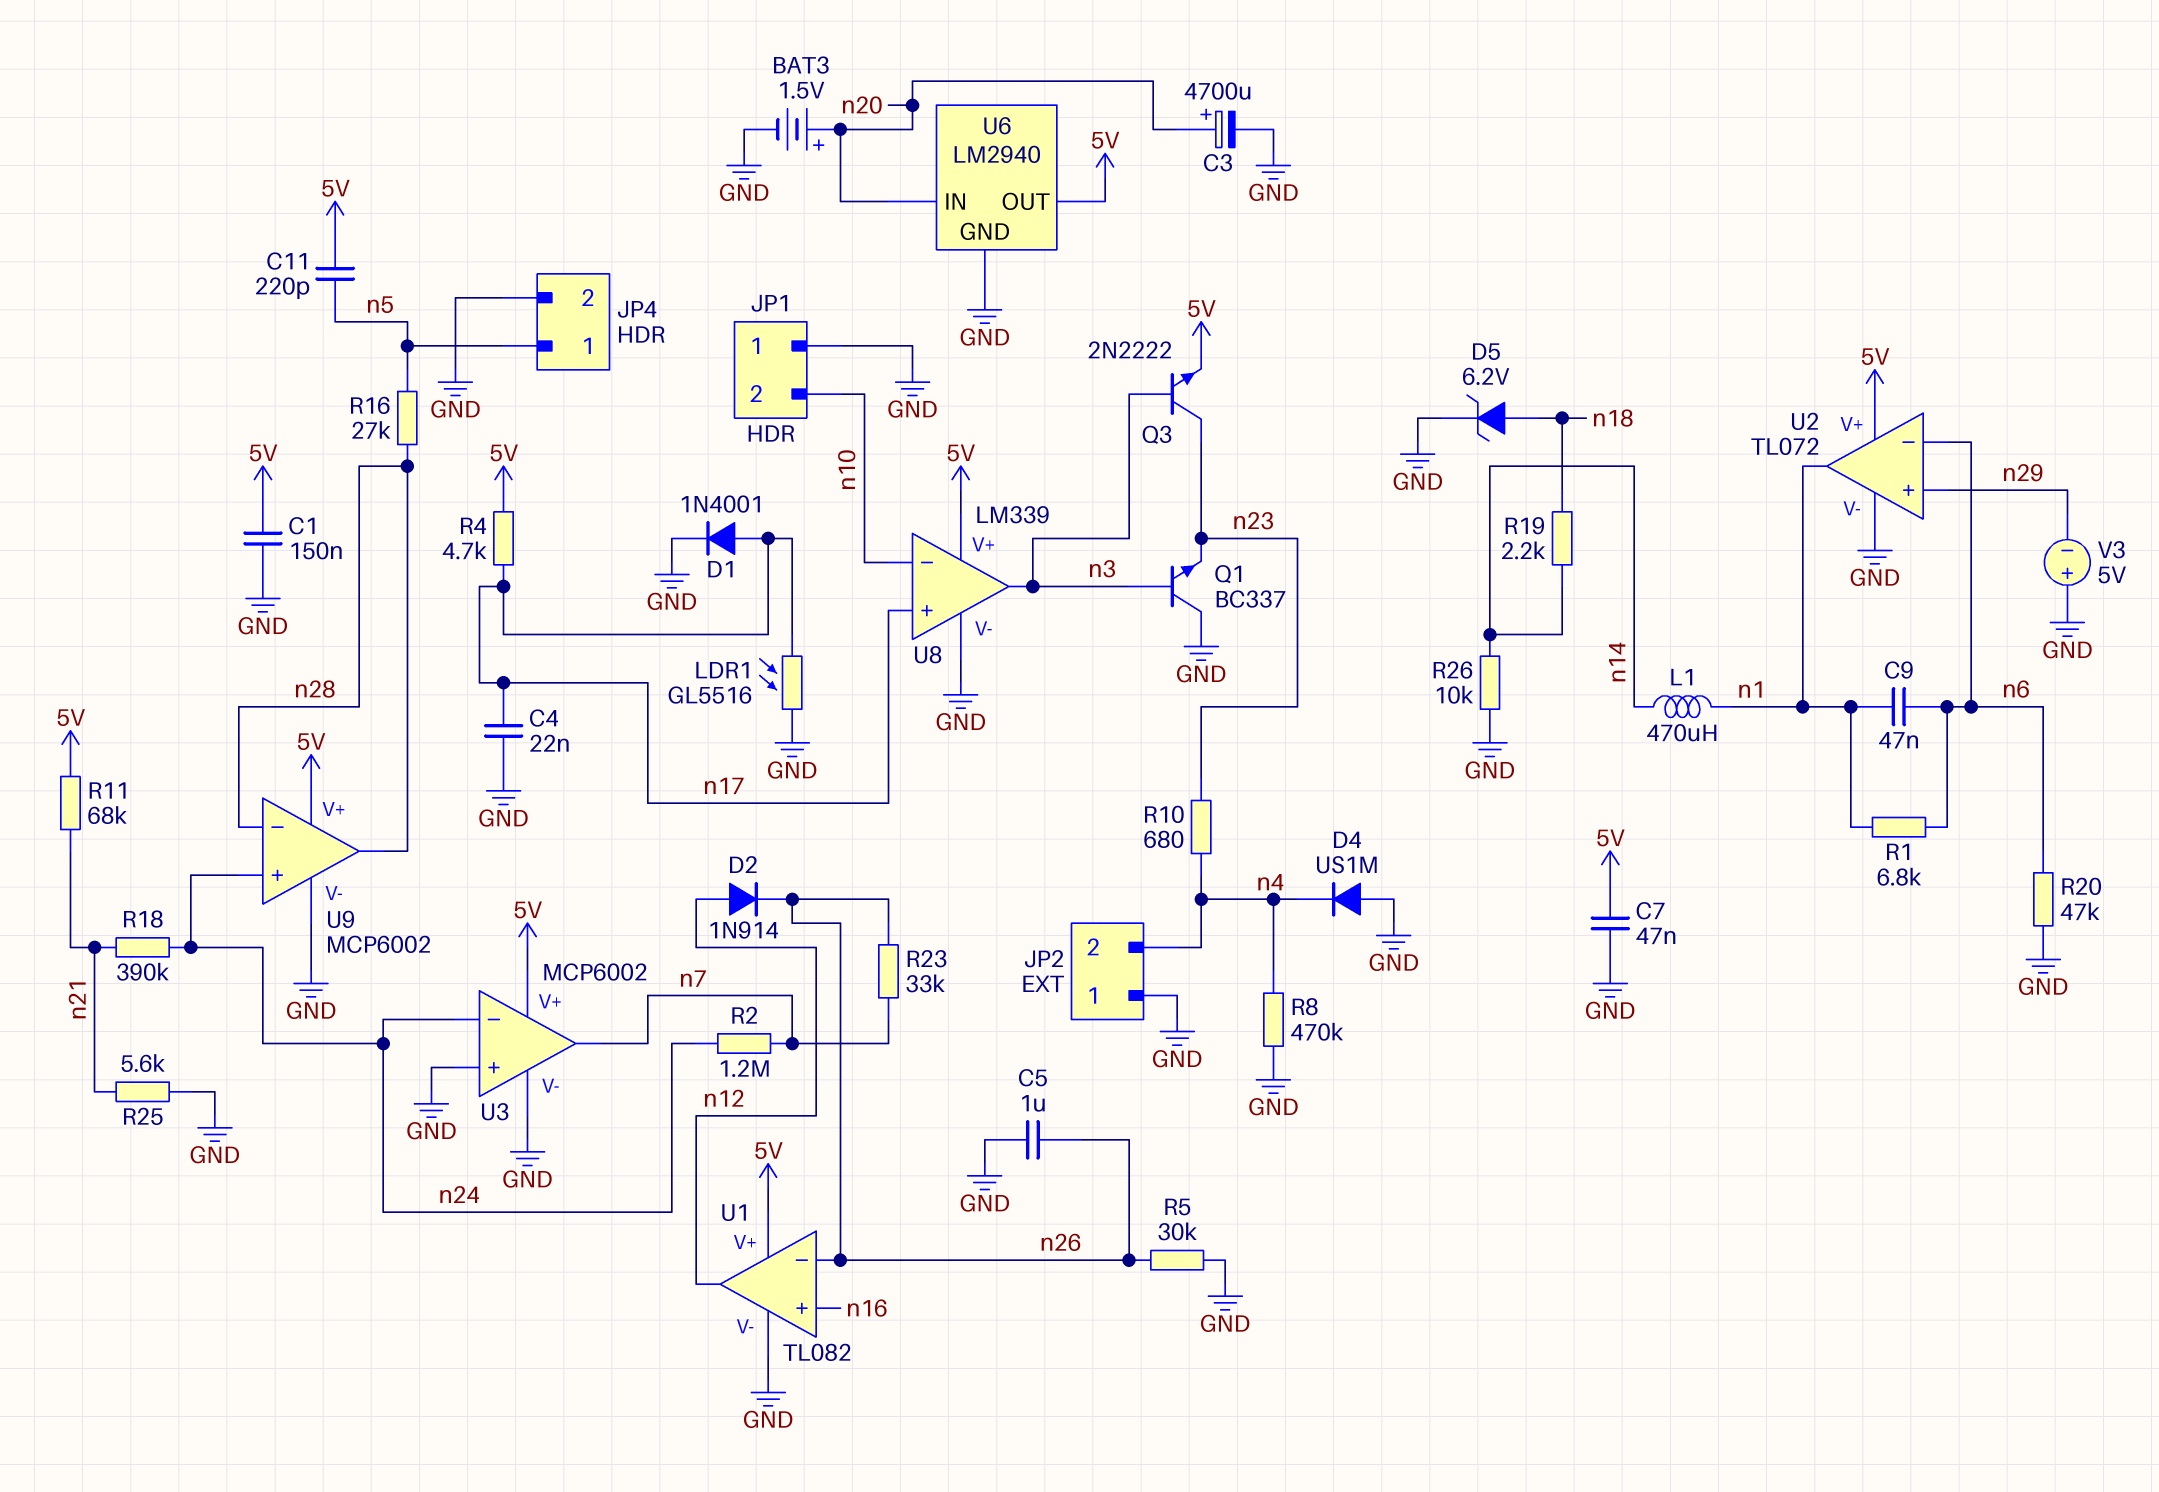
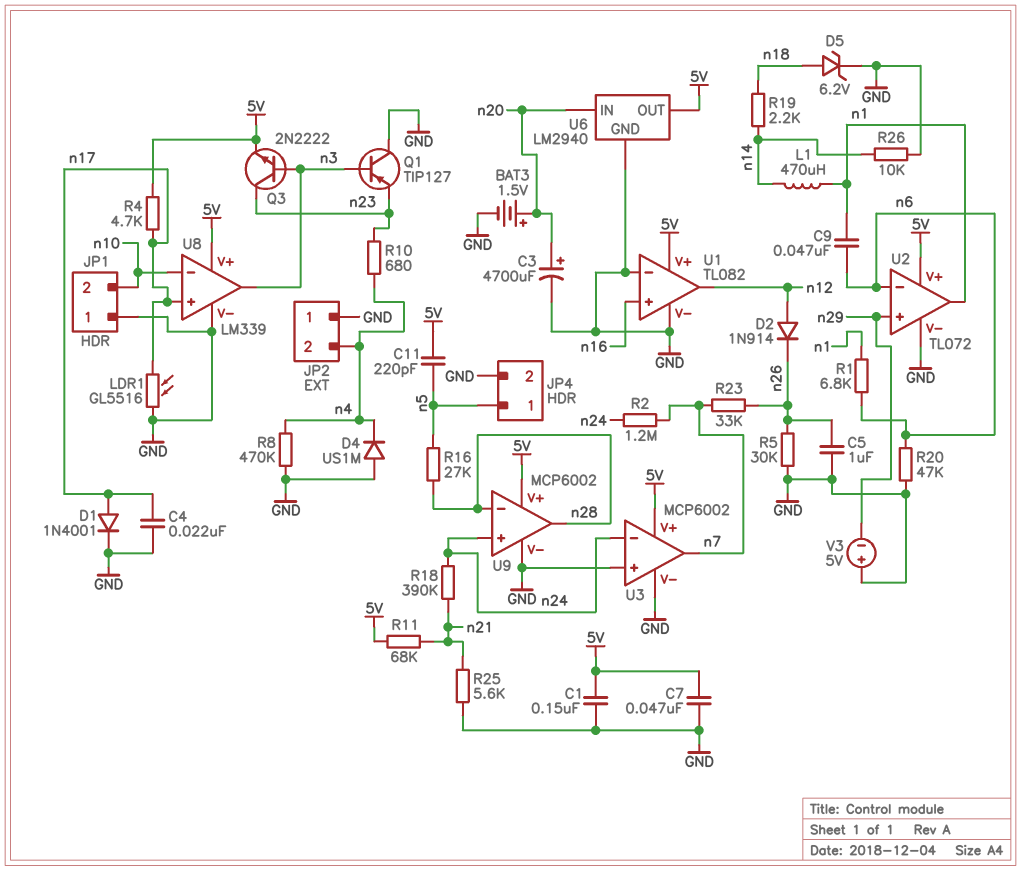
Q1: NPN BC337 (B n3, C GND, E n23) -> PNP TIP127 (B n3, C GND, E n23)
U1 pin in-: n26 -> GND

